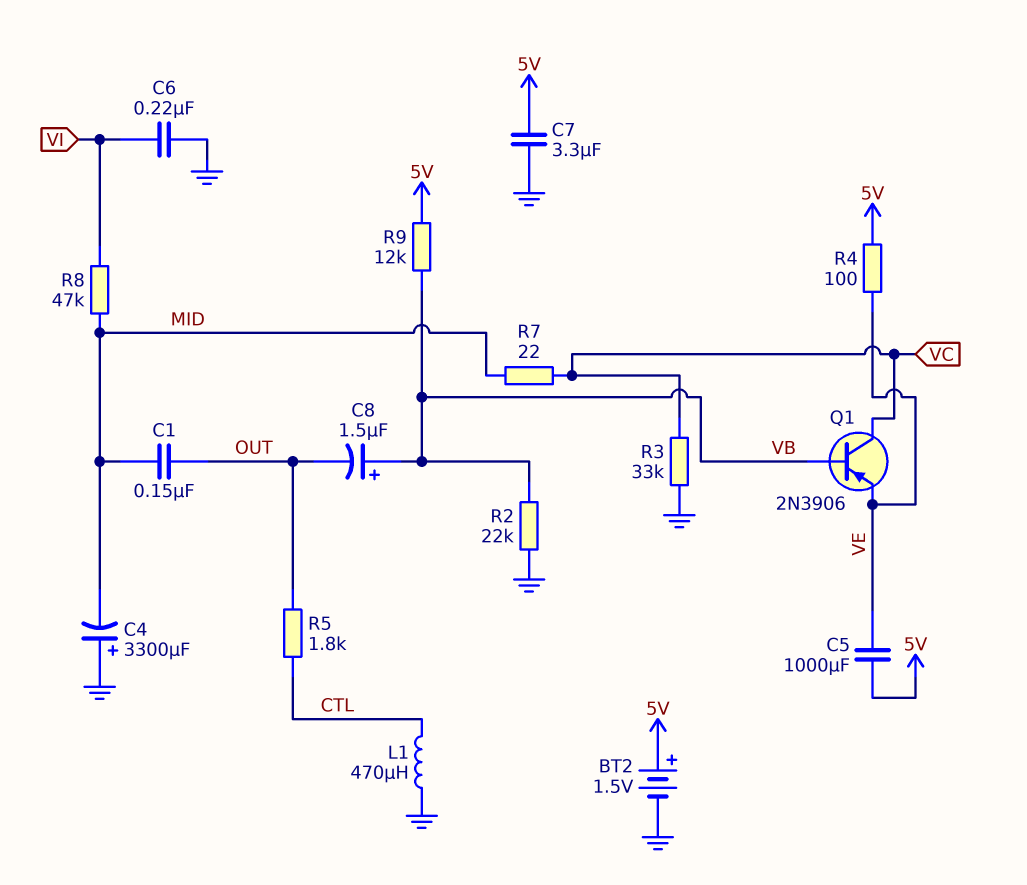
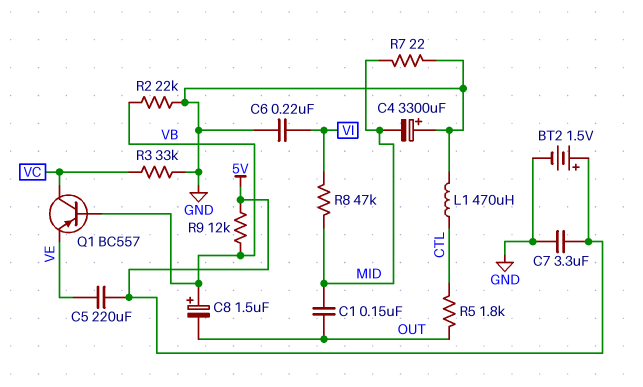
C5: 1000uF (5V, VE) -> 220uF (5V, VE)
Q1: PNP 2N3906 (B VB, C VC, E VE) -> PNP BC557 (B VB, C VC, E VE)
R4: 100 (5V, VE) -> none
R7: 22 (MID, VC) -> 22 (GND, MID)

